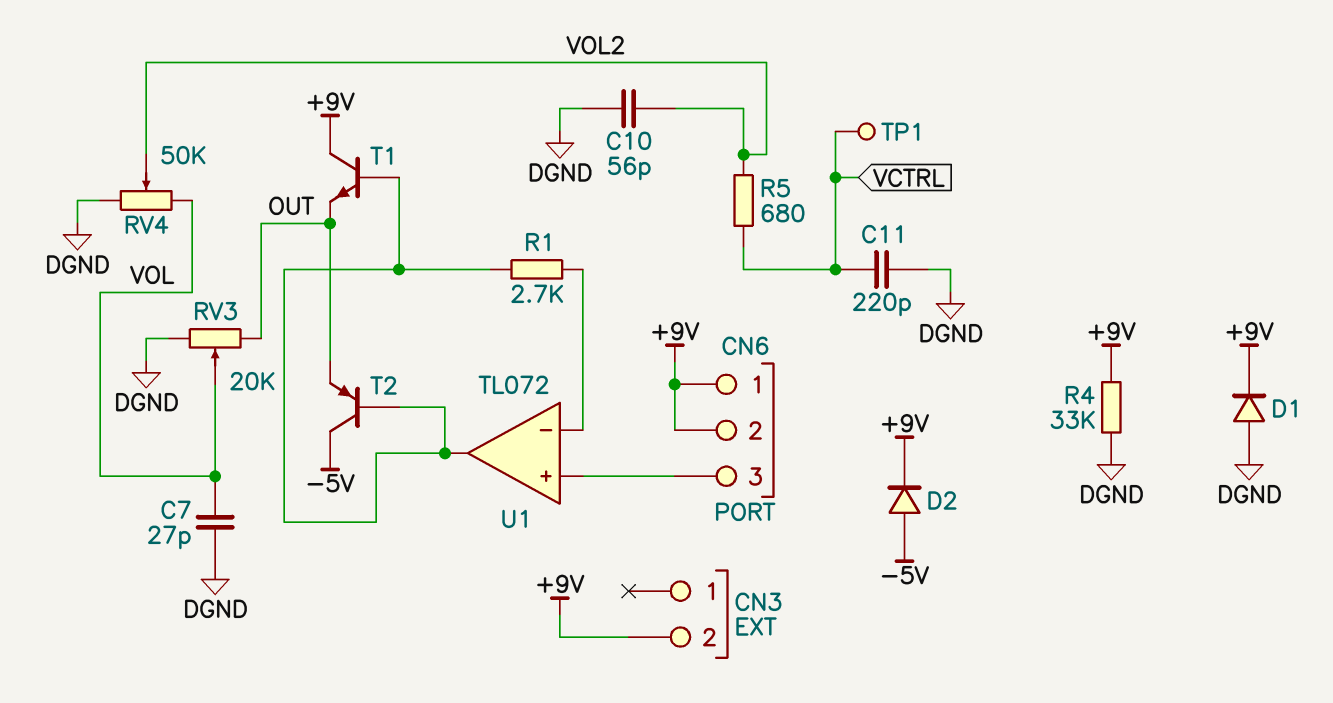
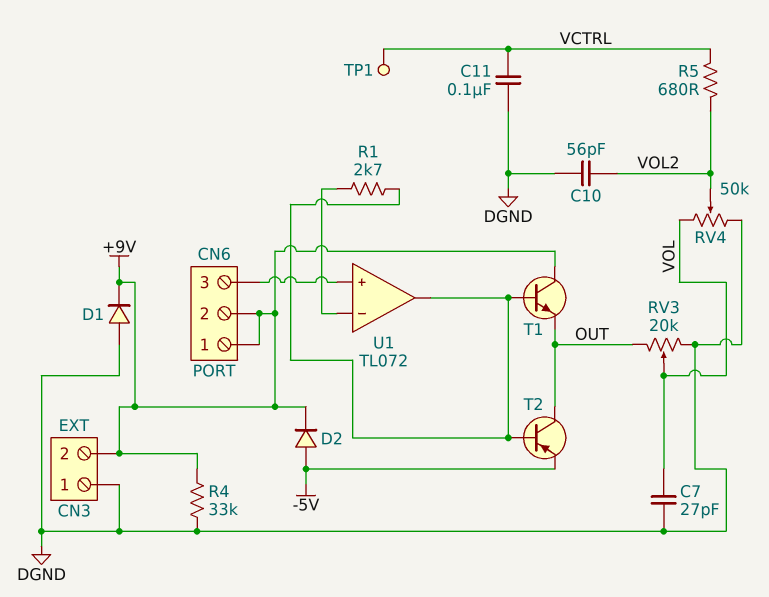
C11: 220pF (DGND, VCTRL) -> 100nF (DGND, VCTRL)
CN3 pin 1: none -> DGND
T2: PNP (B U1/out, C -5V, E OUT) -> PNP (B U1/out, C OUT, E -5V)

